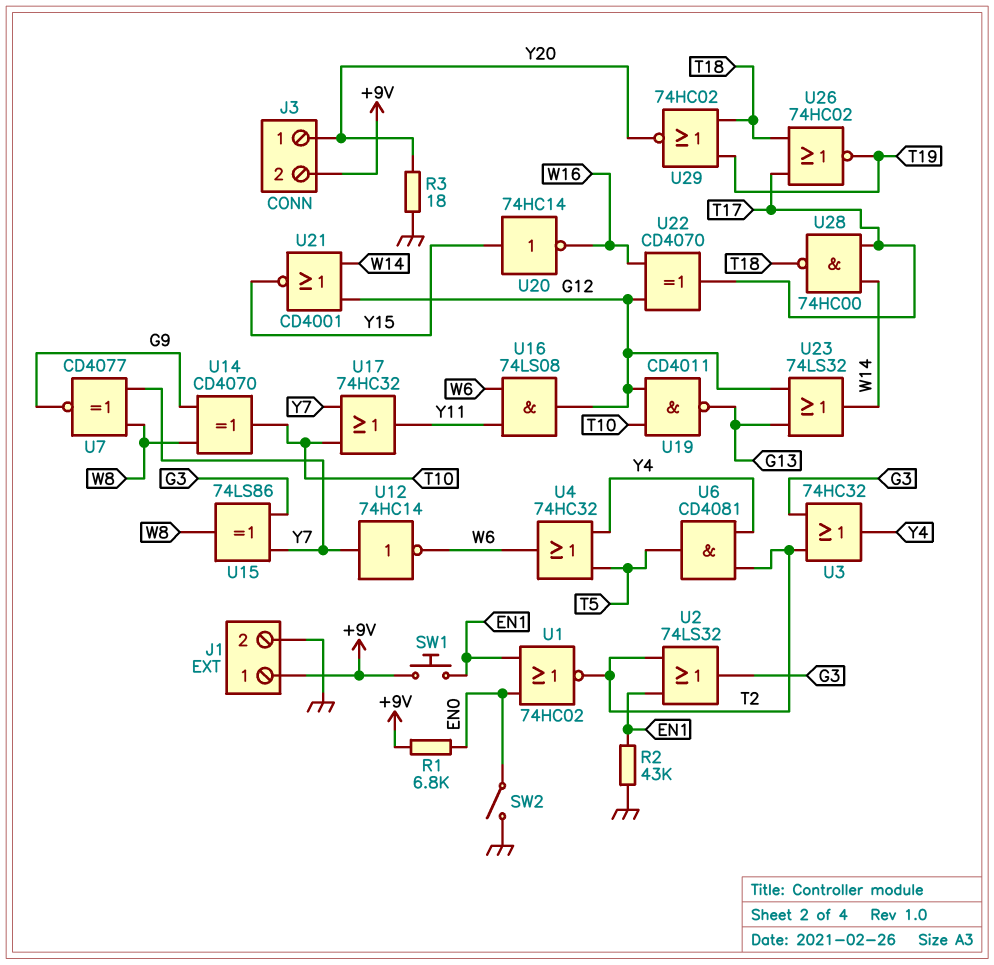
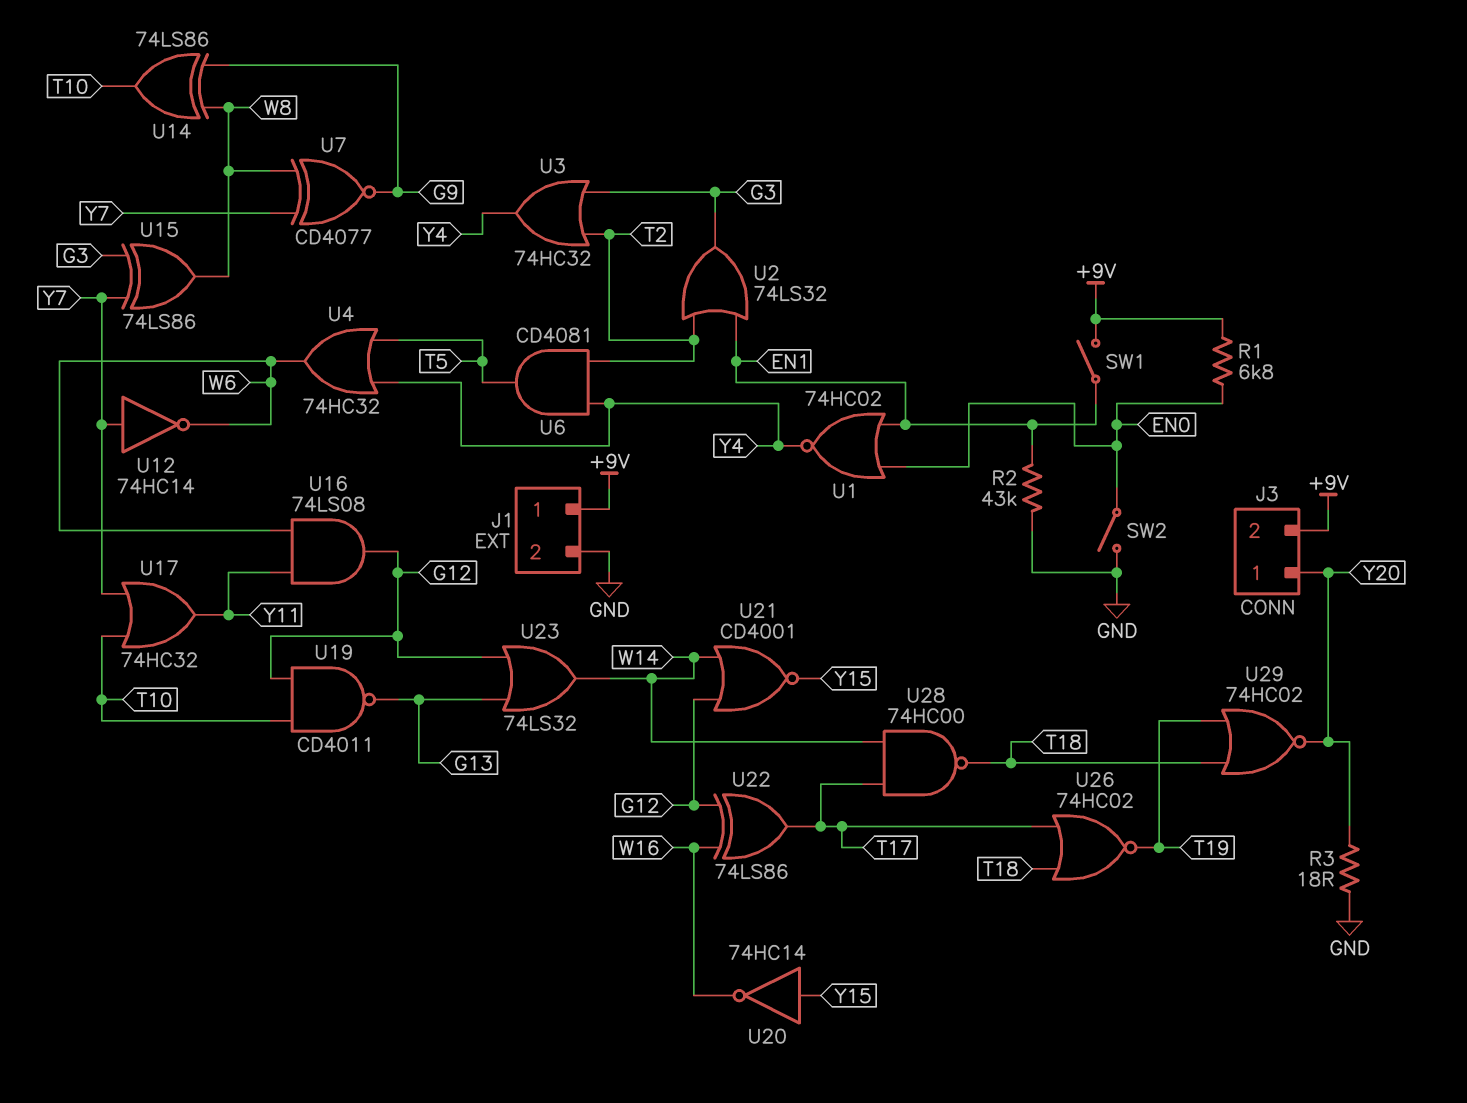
SW1: button (+9V, EN1) -> switch (+9V, EN1)
U1: NOR 74HC02 (in EN0, in EN1, out T2) -> NOR 74HC02 (in EN0, in EN1, out Y4)
U14: XOR CD4070 (in G9, in W8, out T10) -> XOR 74LS86 (in G9, in W8, out T10)
U22: XOR CD4070 (in G12, in W16, out T17) -> XOR 74LS86 (in G12, in W16, out T17)

